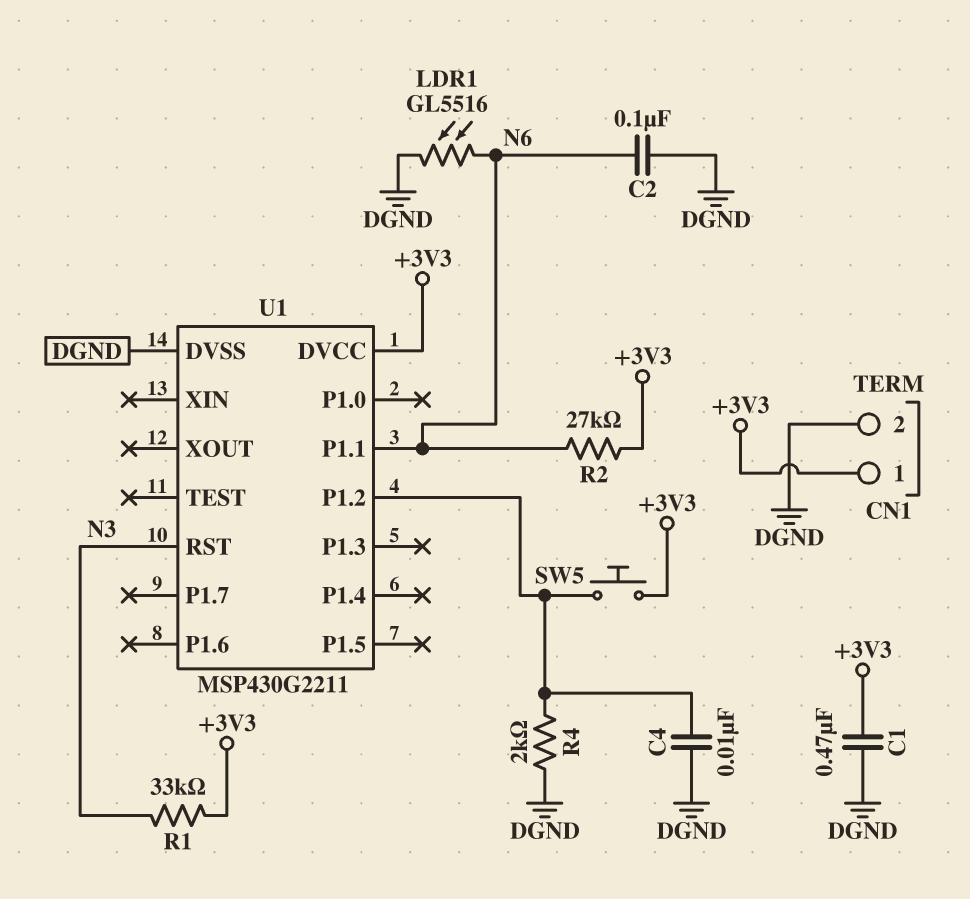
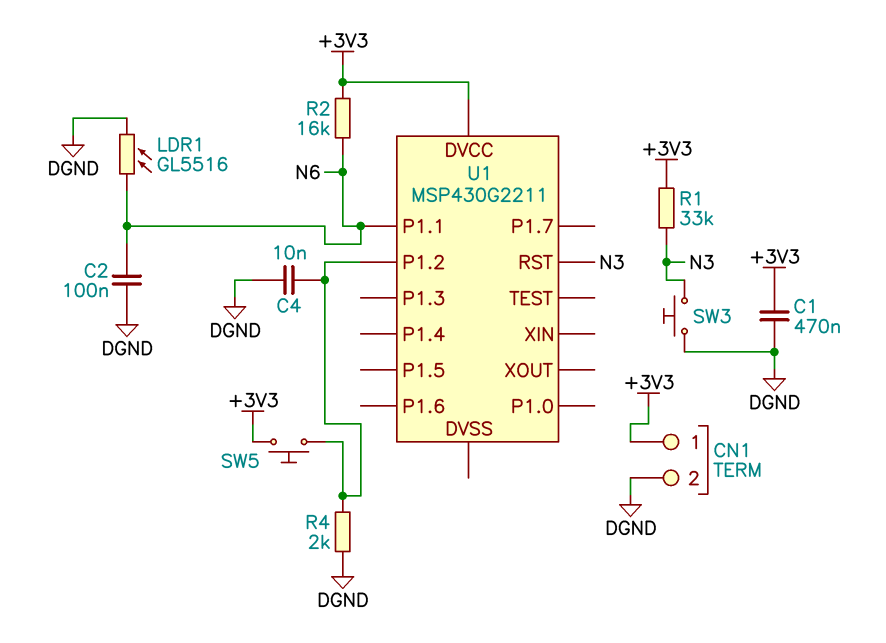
R2: 27k (+3V3, N6) -> 16k (+3V3, N6)
SW3: none -> button (DGND, N3)
U1 pin DVSS: DGND -> none

